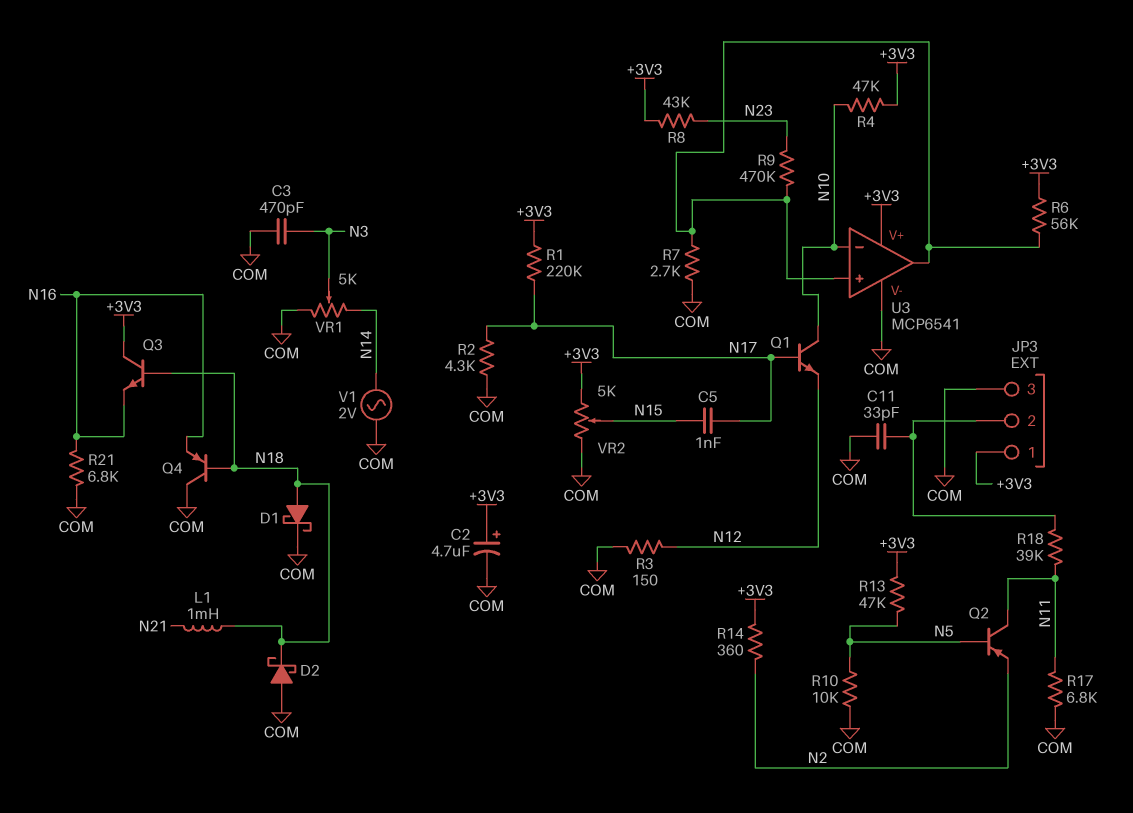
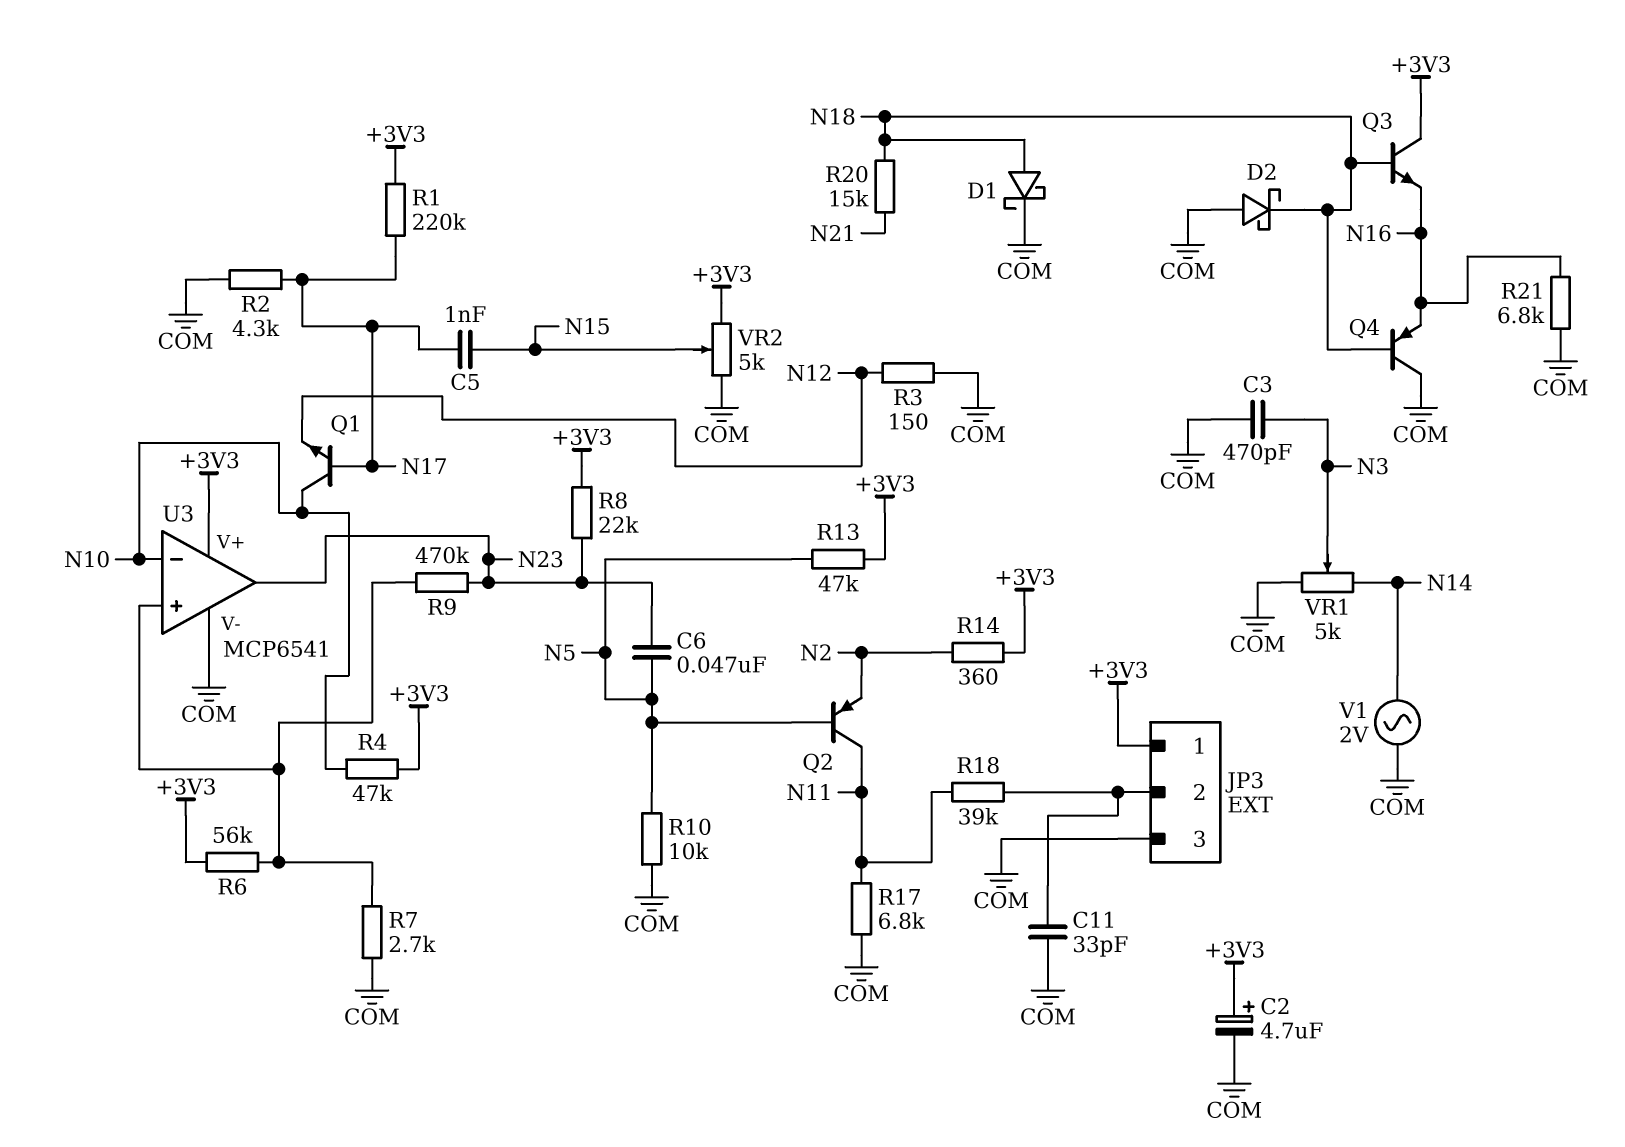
C6: none -> 47nF (N5, N23)
L1: 1mH (N18, N21) -> none
R8: 43k (+3V3, N23) -> 22k (+3V3, N23)
R20: none -> 15k (N18, N21)
U3 pin out: U3/in+ -> N23

